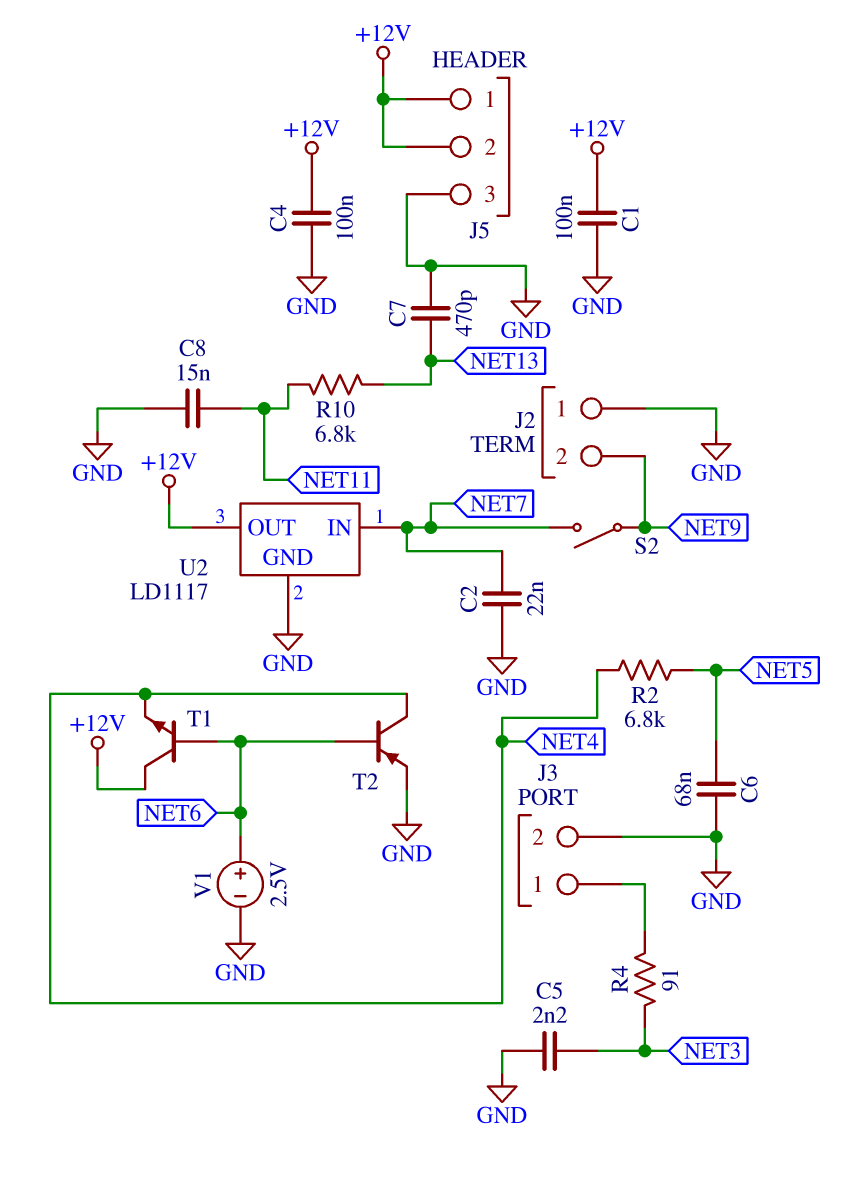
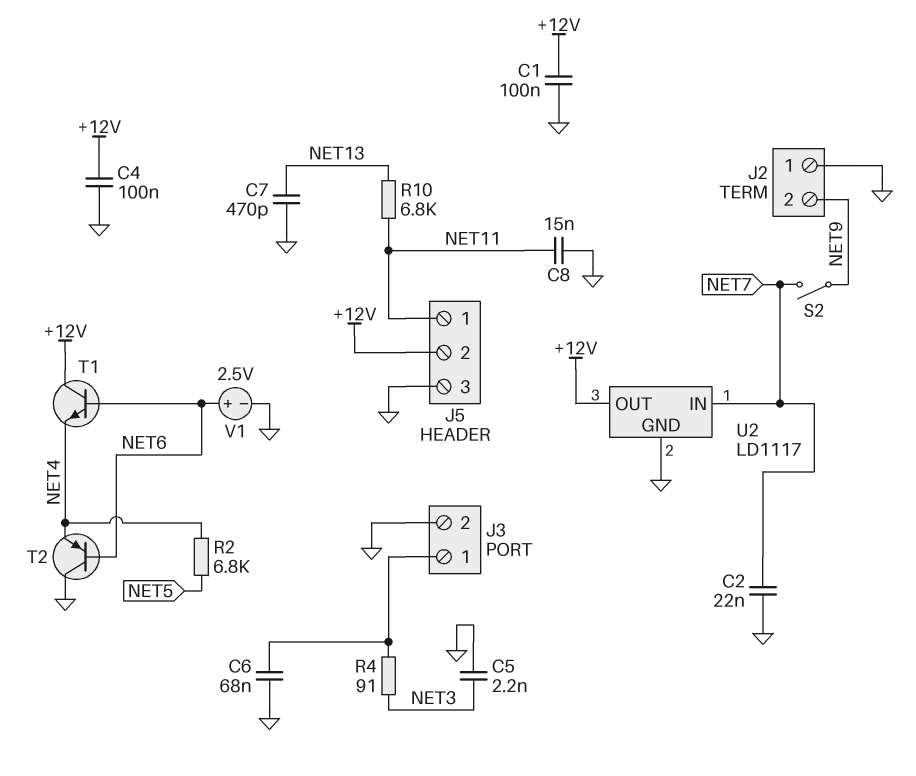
C6: 68nF (GND, NET5) -> 68nF (GND, J3/1)
J5 pin 1: +12V -> NET11
T2: PNP (B NET6, C NET4, E GND) -> PNP (B NET6, C GND, E NET4)

